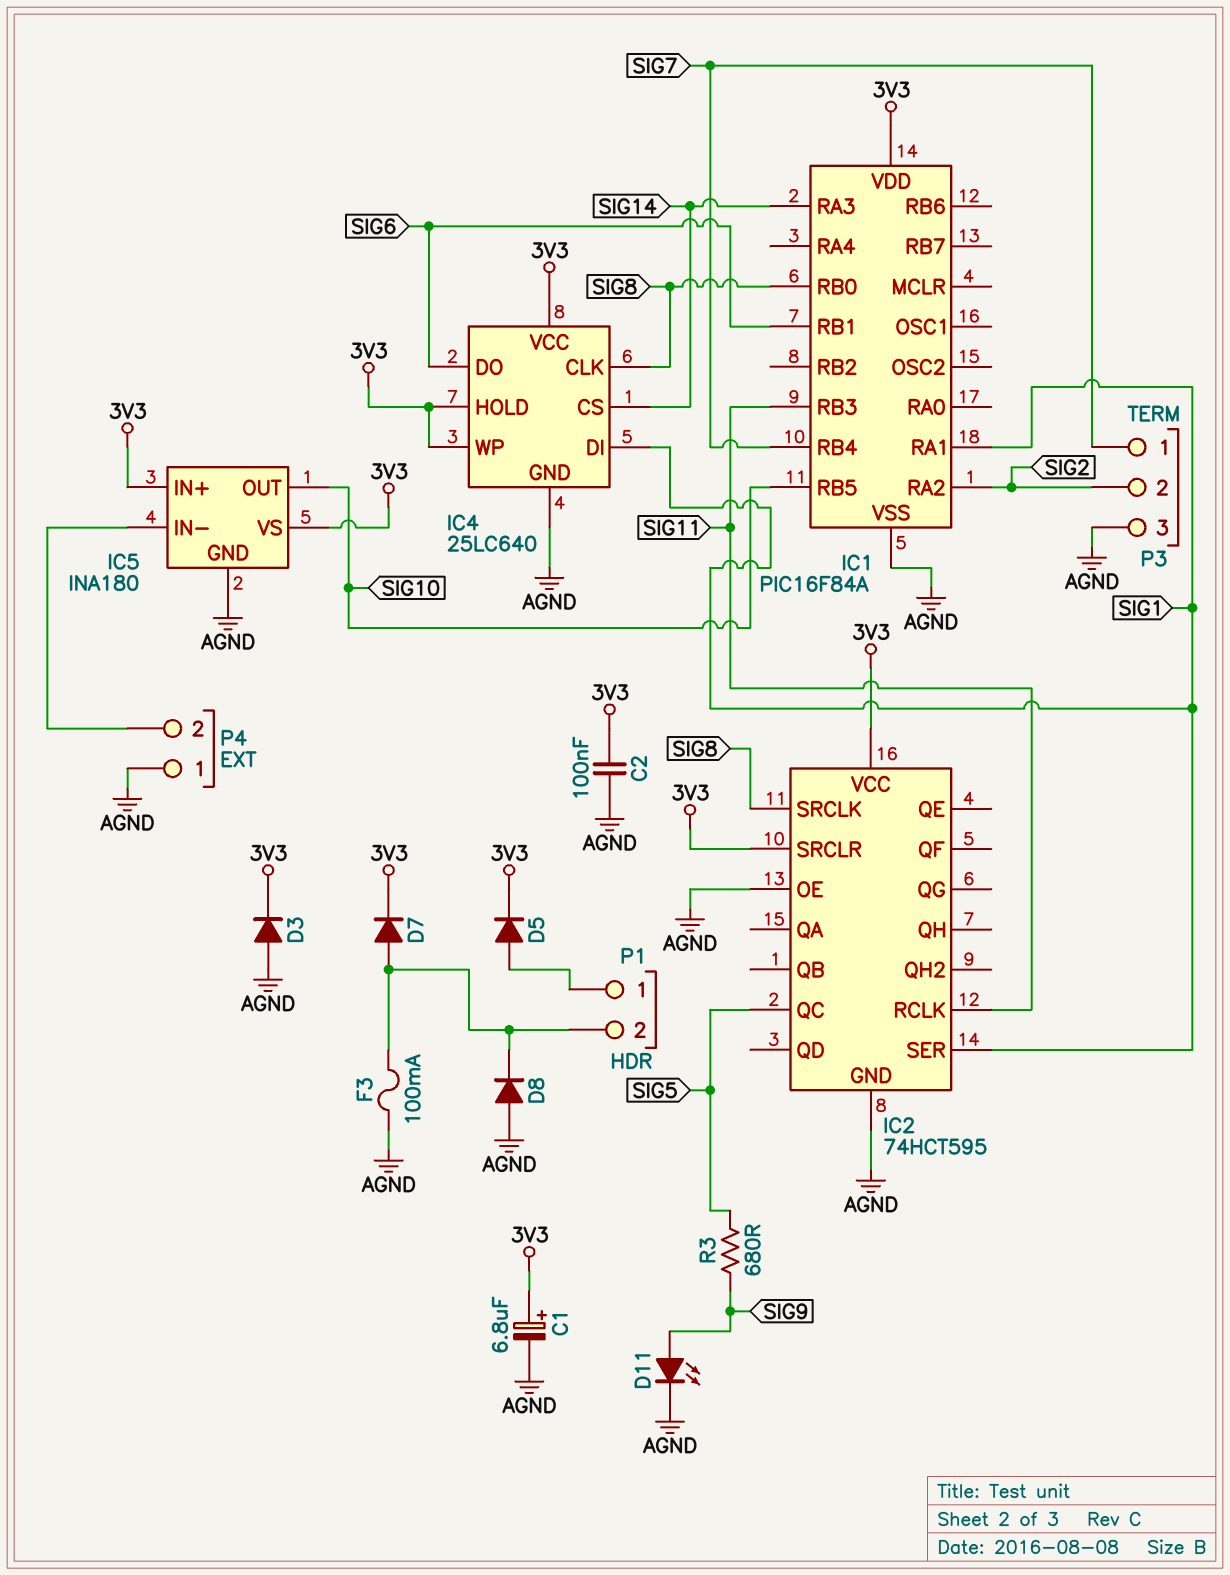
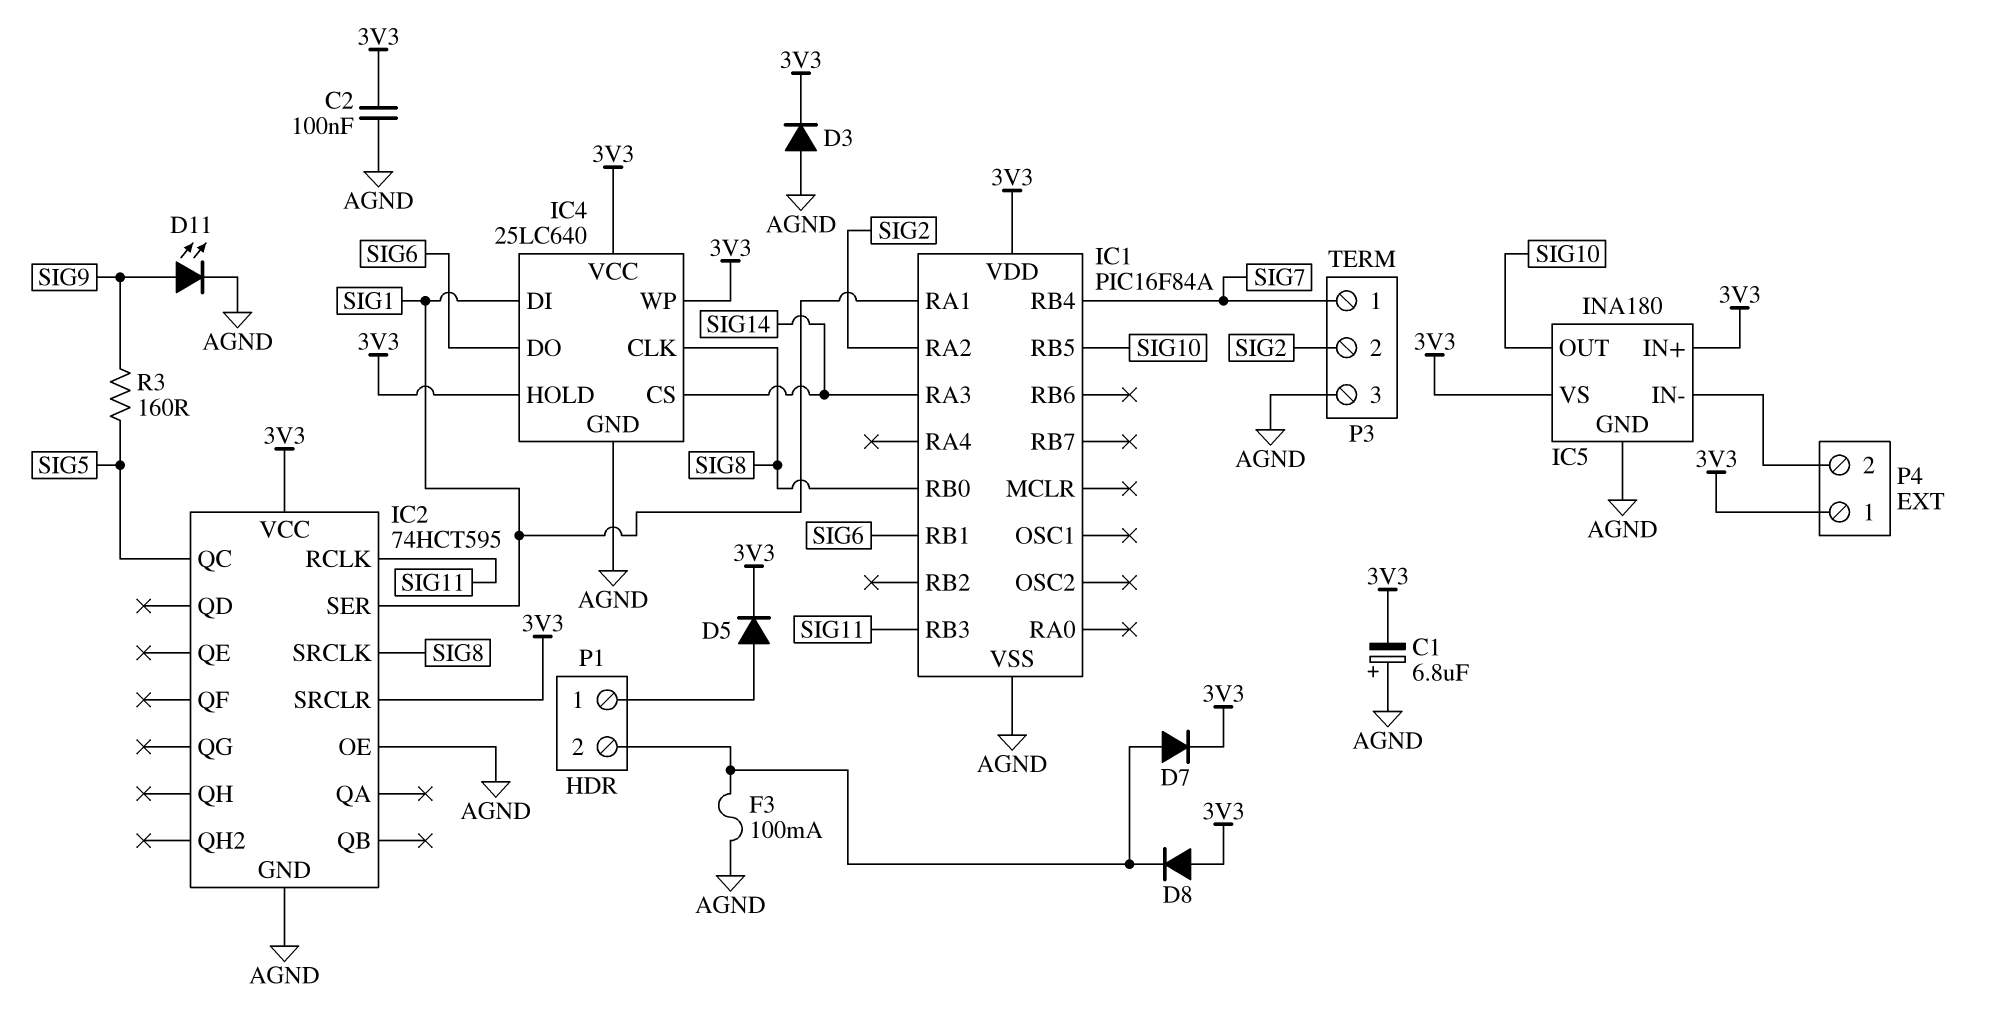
C1: 6.8uF (plus 3V3, minus AGND) -> 6.8uF (plus AGND, minus 3V3)
D8: diode (A AGND, K P1/2) -> diode (A 3V3, K P1/2)
P4 pin 1: AGND -> 3V3
R3: 680 (SIG5, SIG9) -> 160 (SIG5, SIG9)

